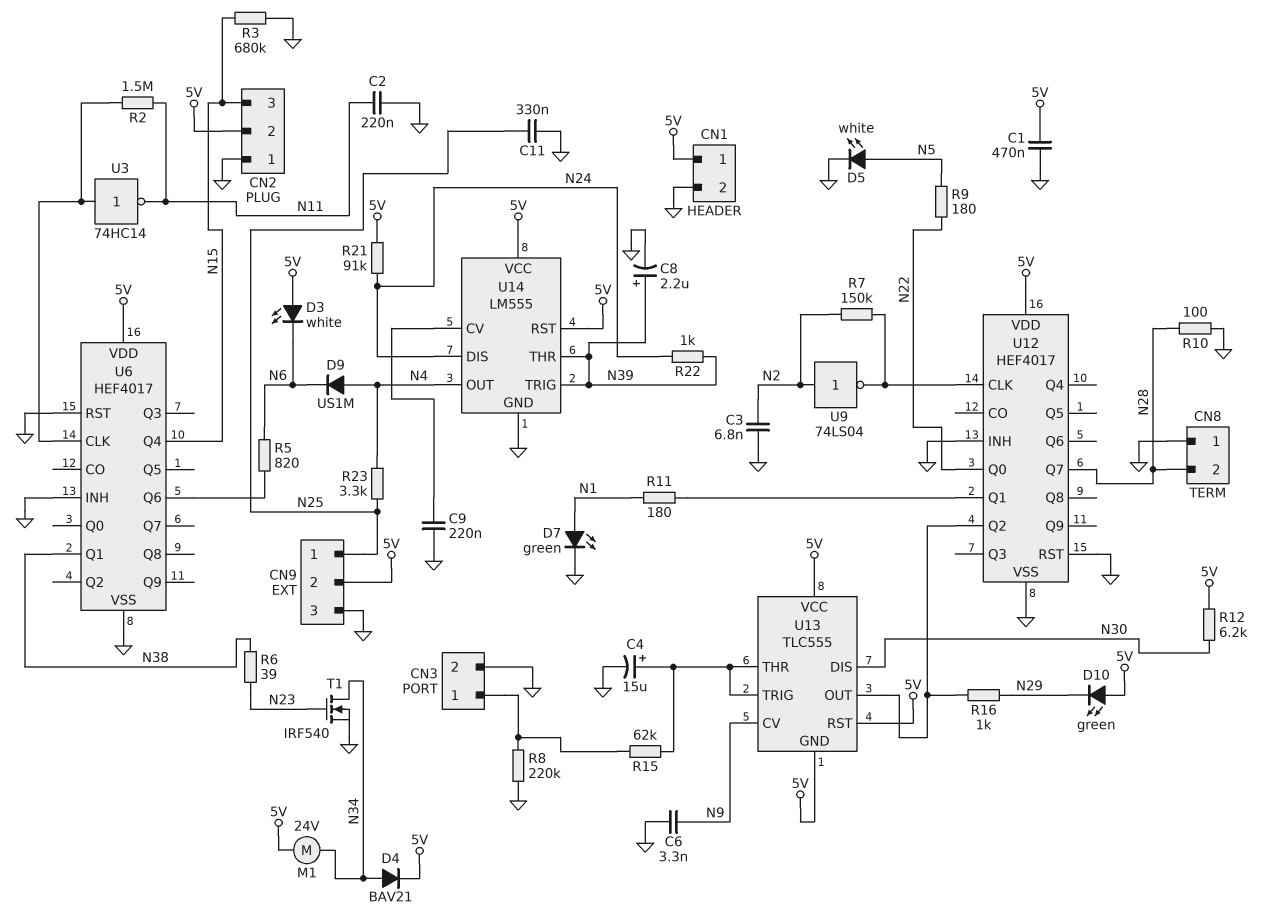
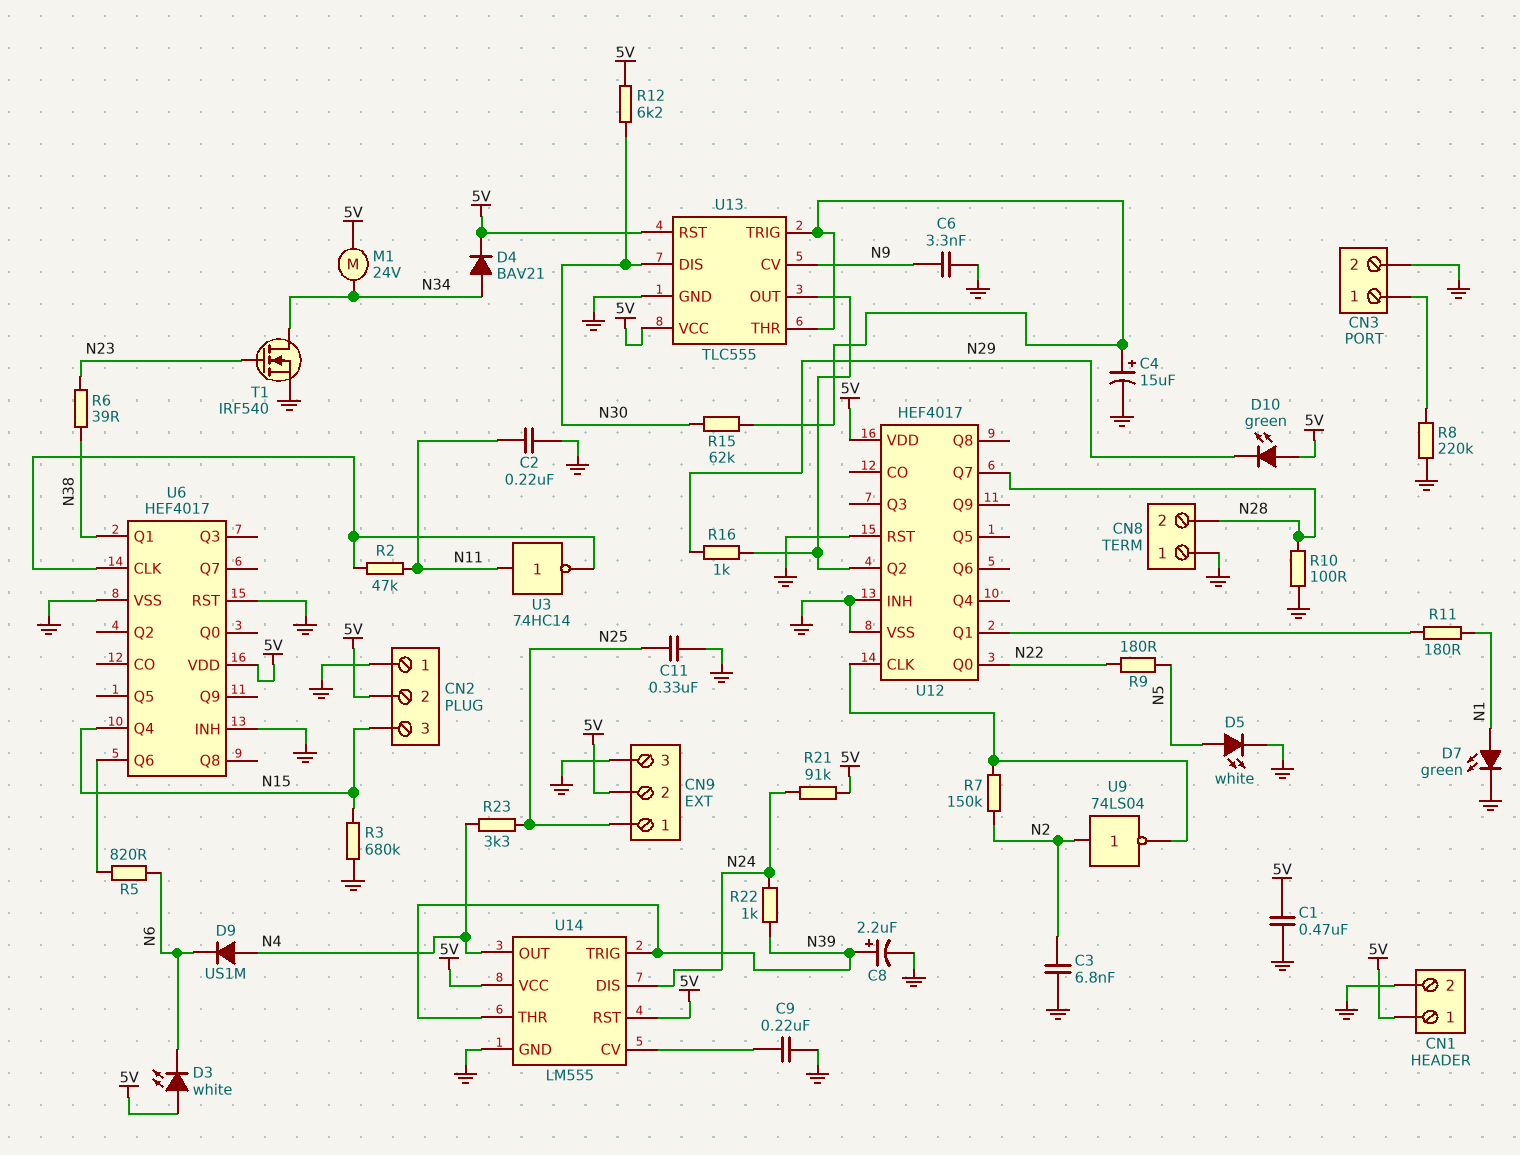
R2: 1.5M (N11, U6/CLK) -> 47k (N11, U6/CLK)
R15: 62k (CN3/1, U13/THR) -> 62k (N30, U13/THR)
U3: NOT 74HC14 (in U6/CLK, out N11) -> NOT 74HC14 (in N11, out U6/CLK)
U13 pin GND: 5V -> GND

